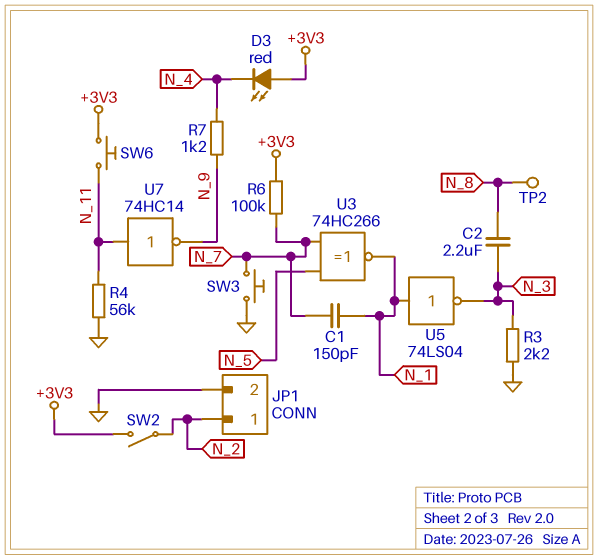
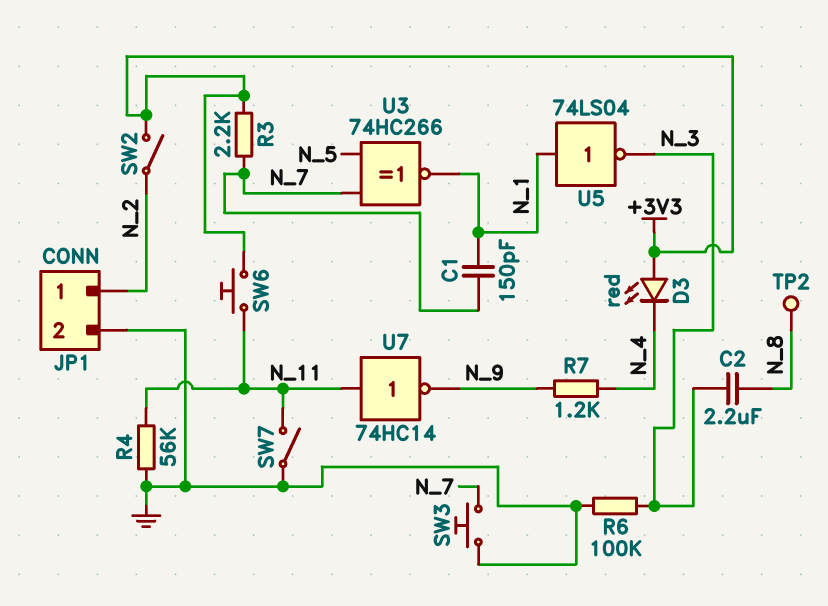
R3: 2.2k (GND, N_3) -> 2.2k (+3V3, N_7)
R6: 100k (+3V3, N_7) -> 100k (GND, N_3)
SW7: none -> switch (GND, N_11)

